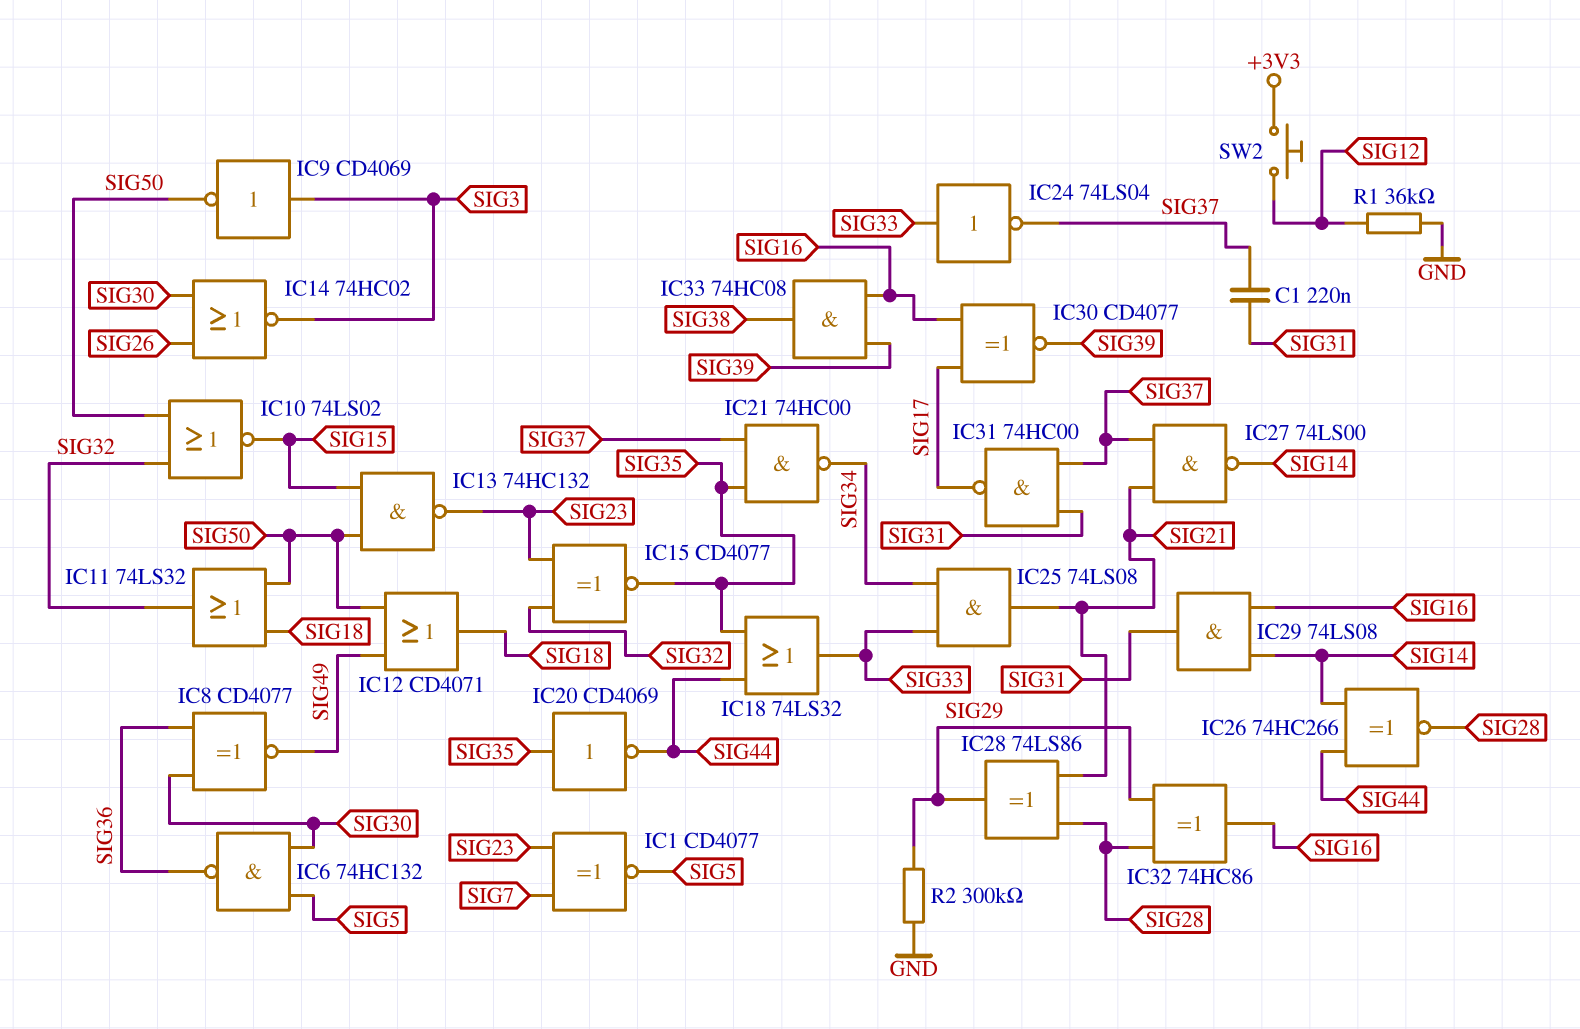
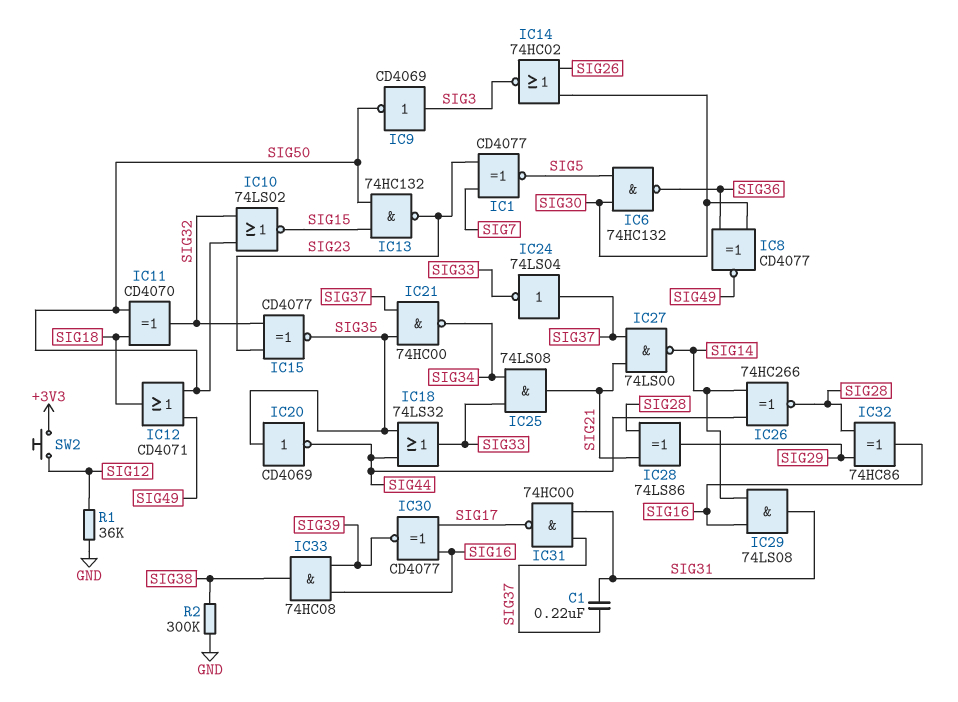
IC11: OR 74LS32 (in SIG18, in SIG50, out SIG32) -> XOR CD4070 (in SIG18, in SIG50, out SIG32)
IC24: NOT 74LS04 (in SIG33, out SIG37) -> NOT 74LS04 (in SIG37, out SIG33)
R2: 300k (GND, SIG29) -> 300k (GND, SIG38)

